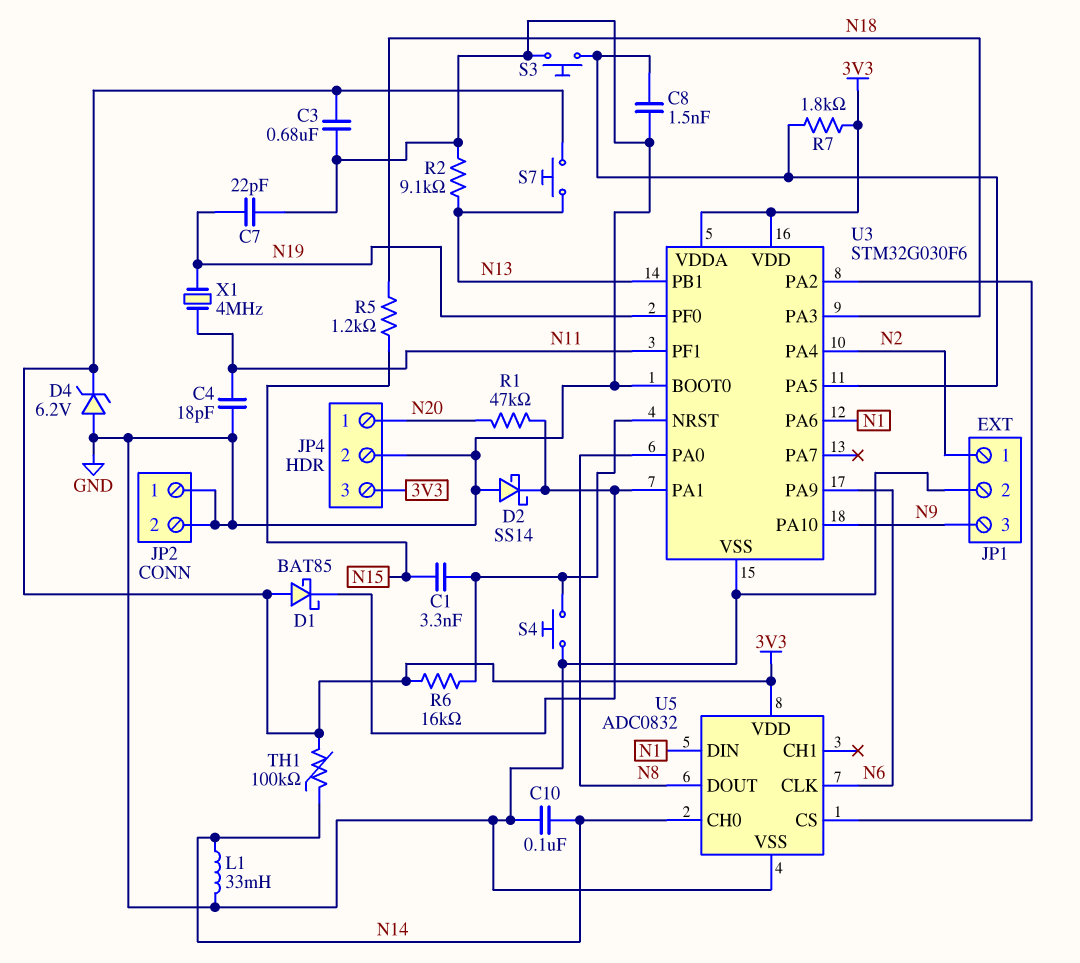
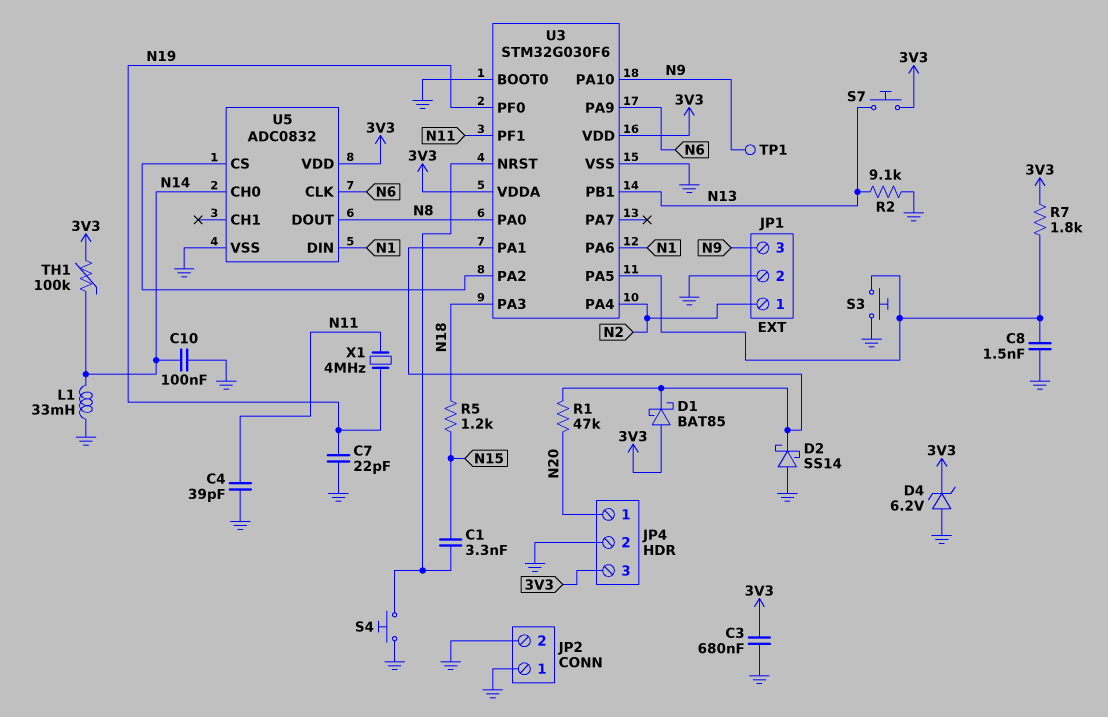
C4: 18pF (GND, N11) -> 39pF (GND, N11)
R6: 16k (3V3, U3/NRST) -> none
TP1: none -> test point (N9)

